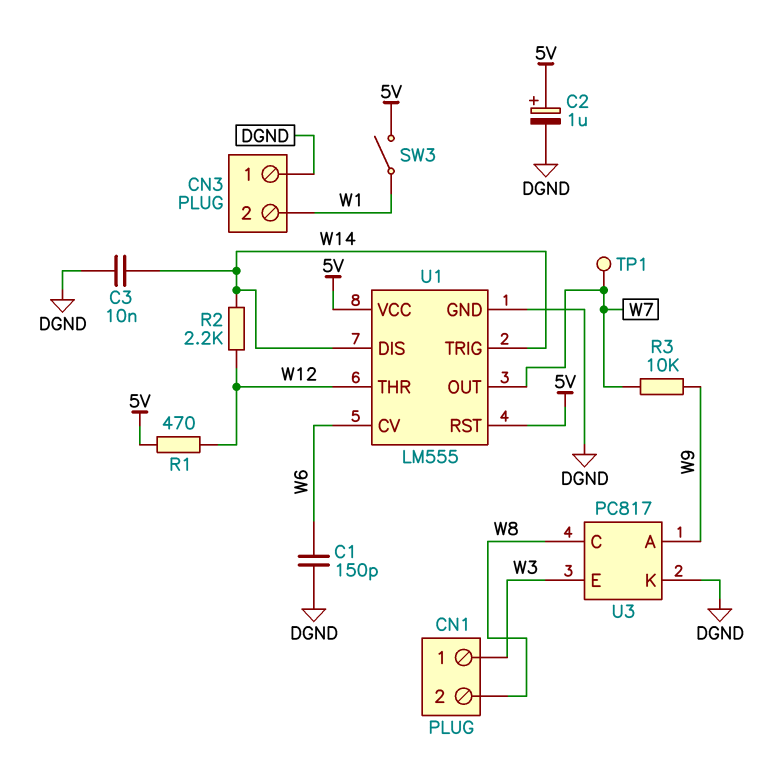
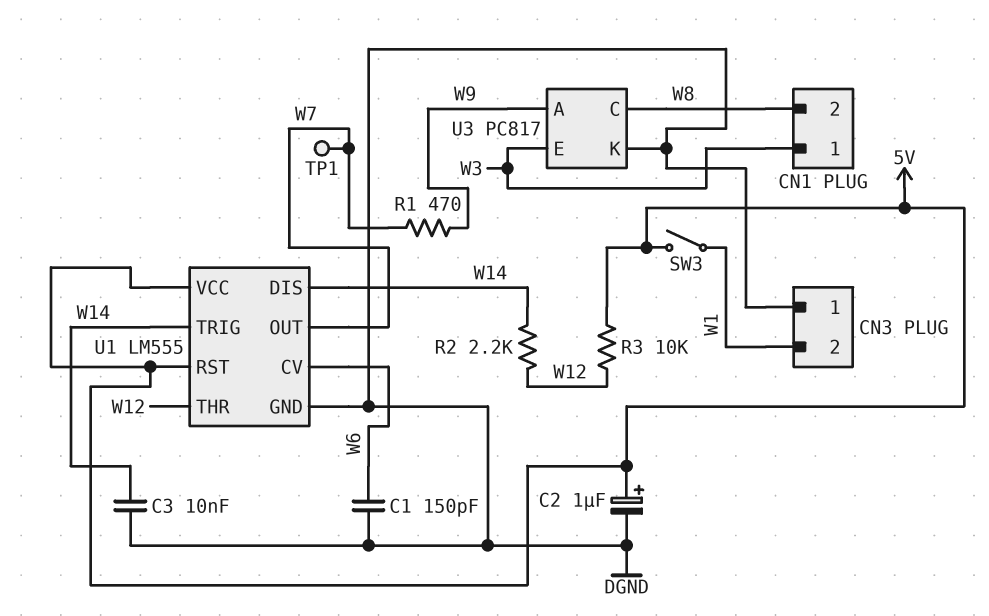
R1: 470 (5V, W12) -> 470 (W7, W9)
R3: 10k (W7, W9) -> 10k (5V, W12)

